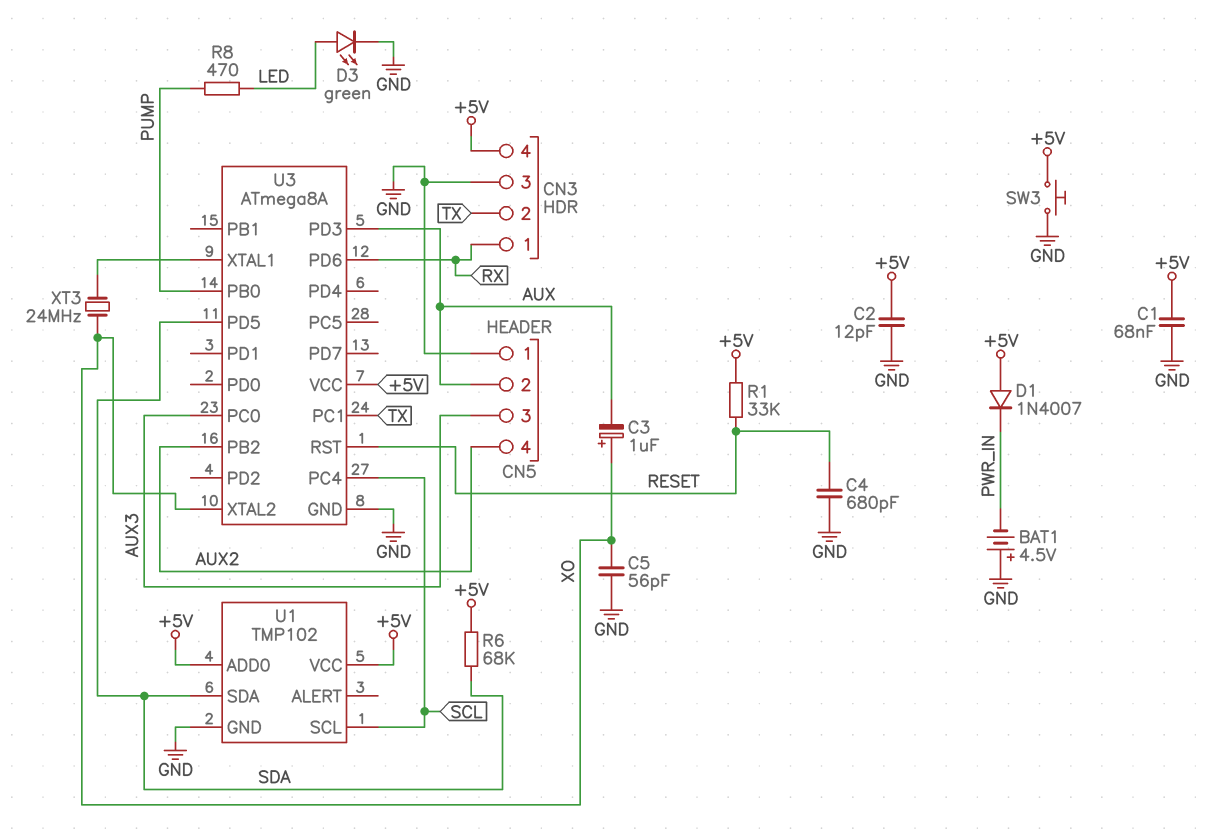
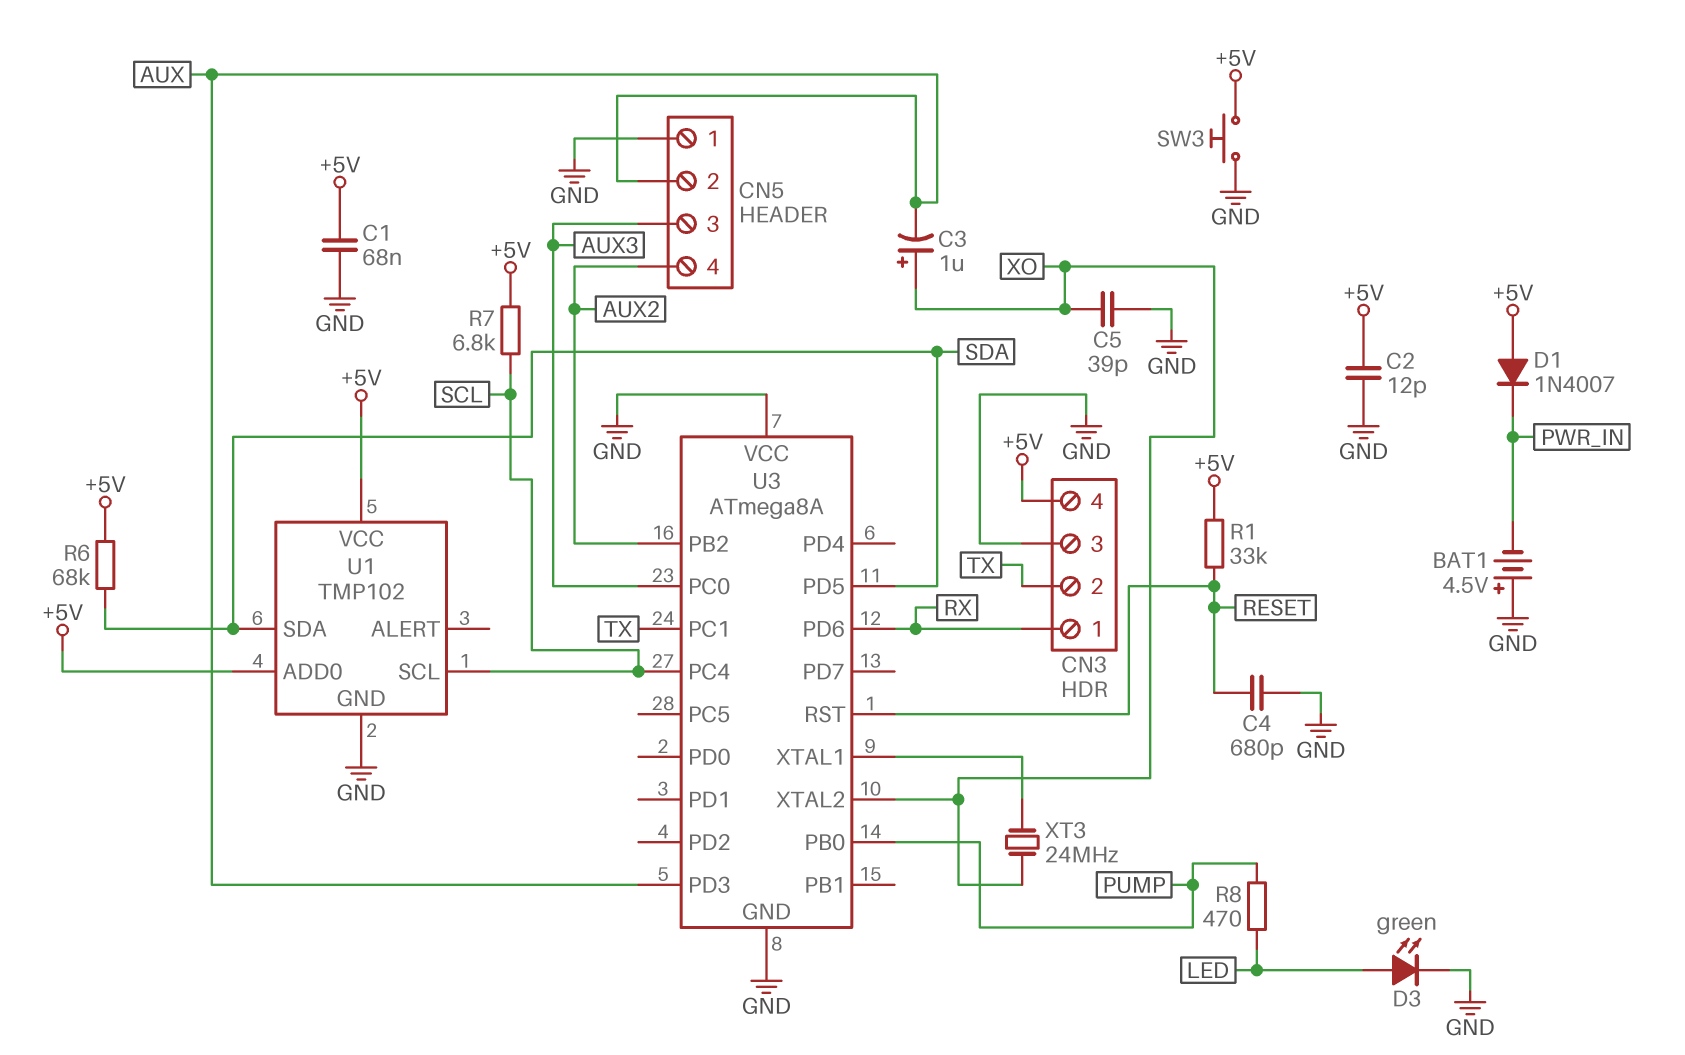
C5: 56pF (GND, XO) -> 39pF (GND, XO)
R7: none -> 6.8k (+5V, SCL)
U3 pin VCC: +5V -> GND

